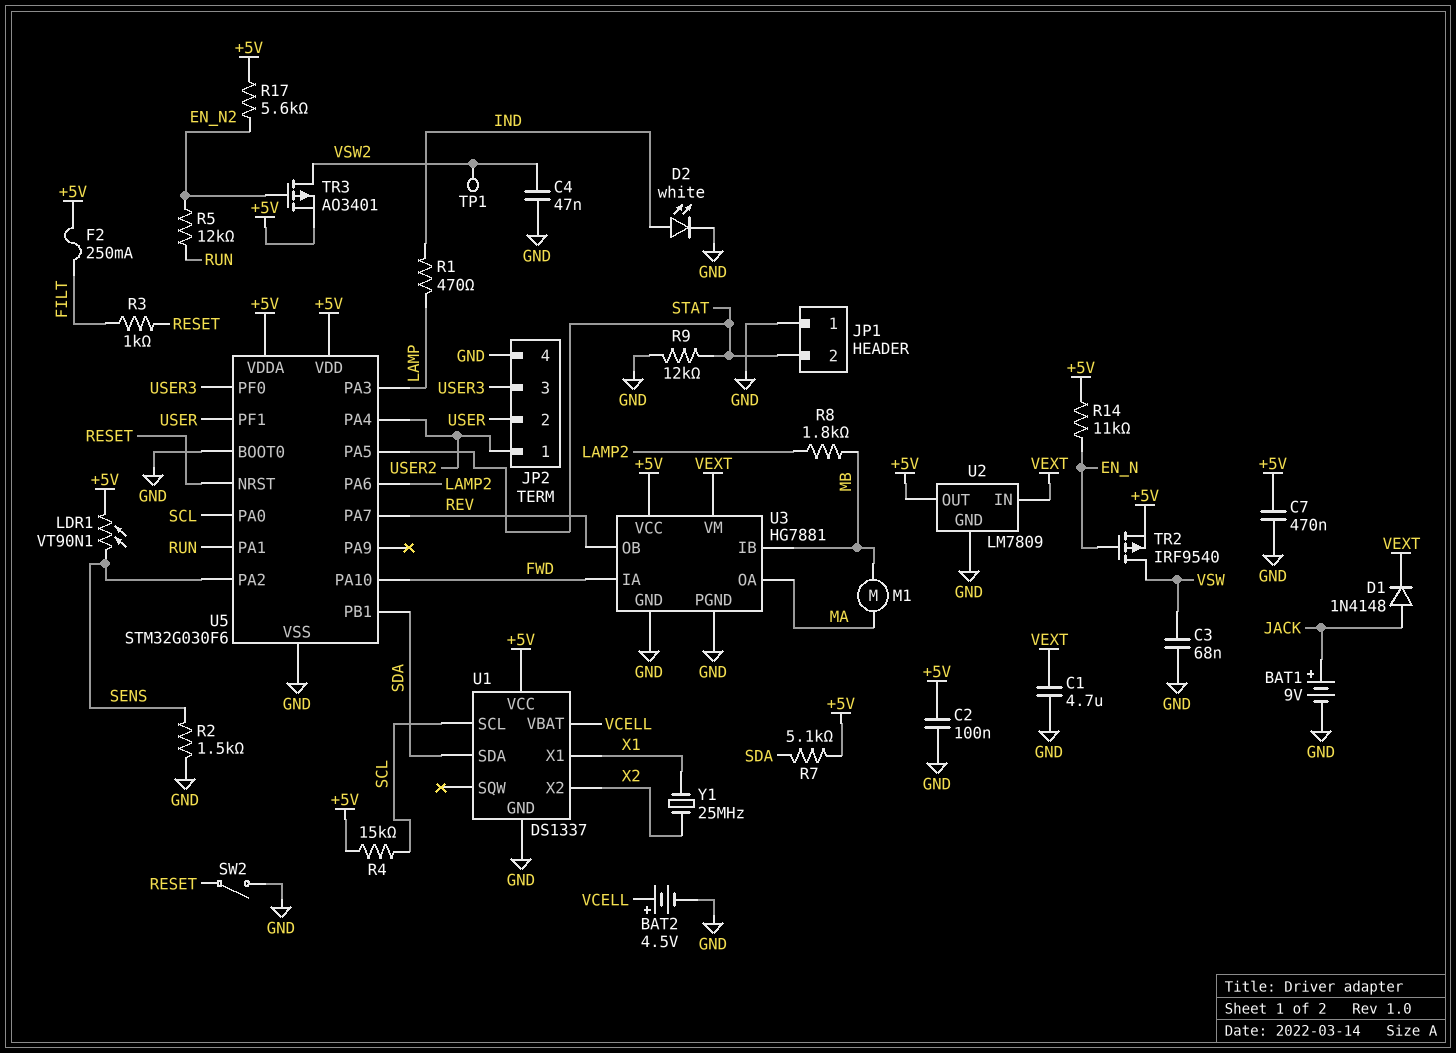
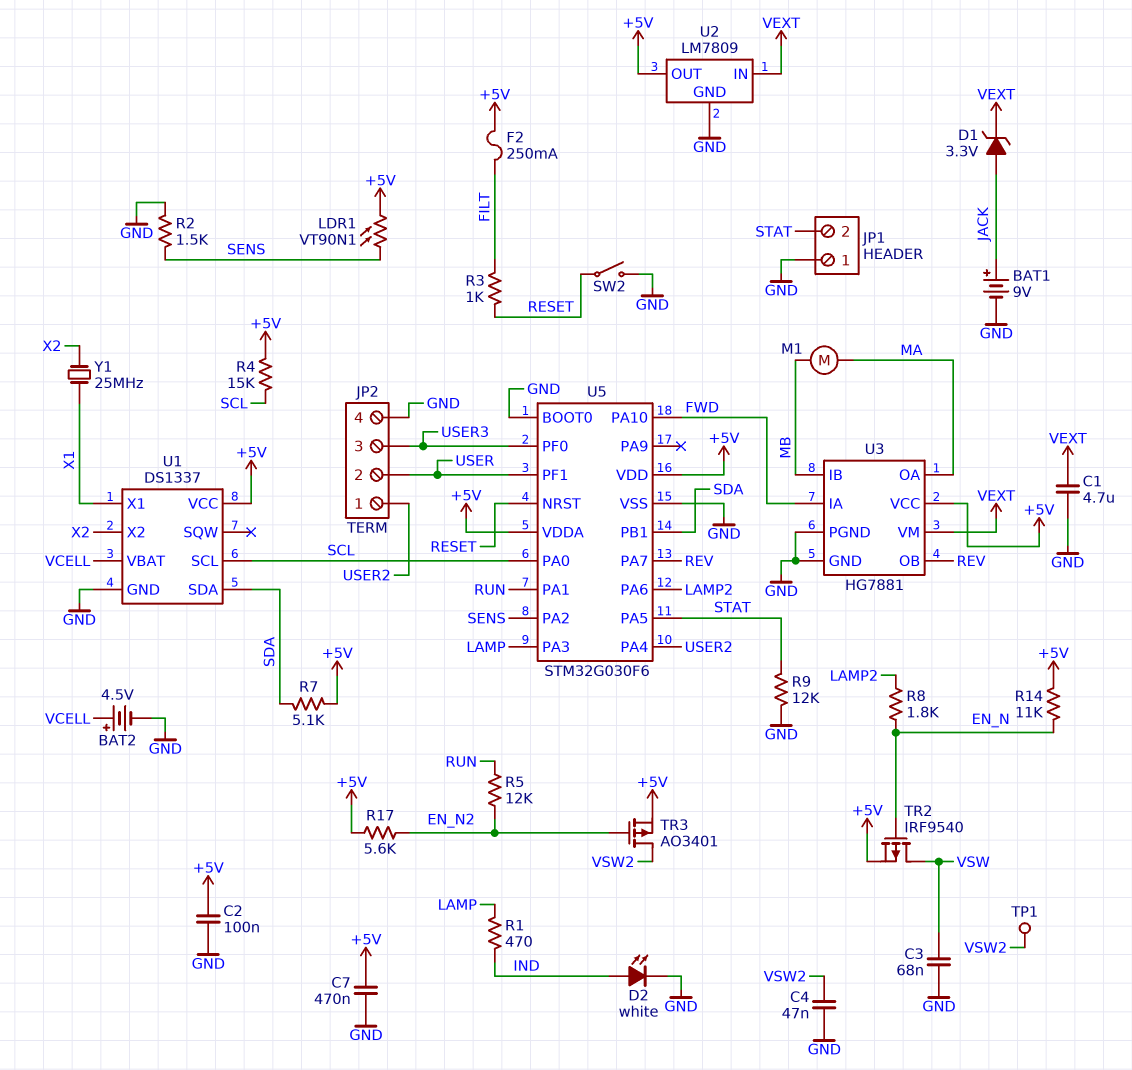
D1: diode 1N4148 (A JACK, K VEXT) -> zener 3.3V (A JACK, K VEXT)
R8: 1.8k (LAMP2, MB) -> 1.8k (EN_N, LAMP2)

